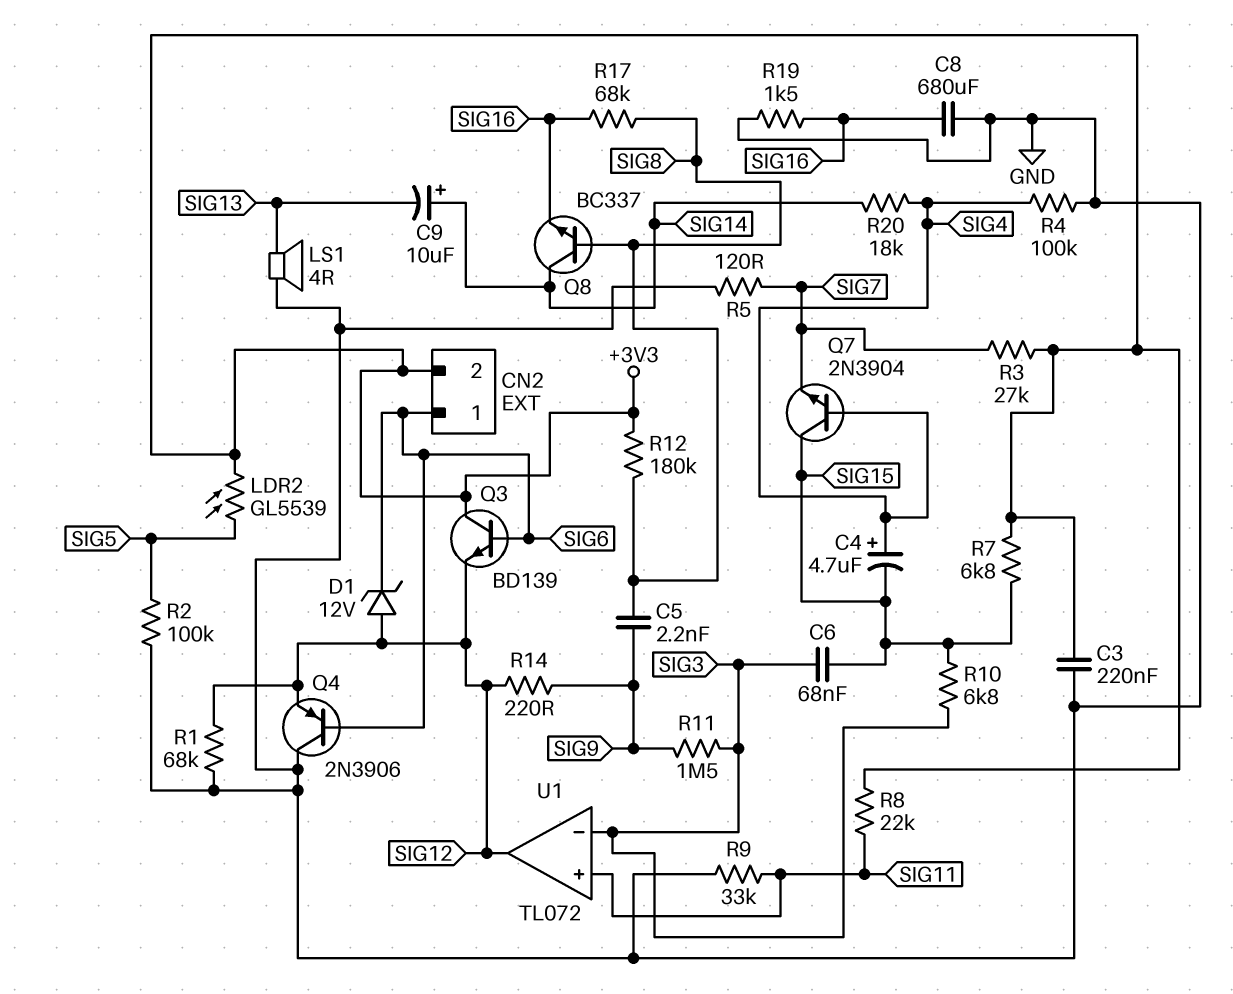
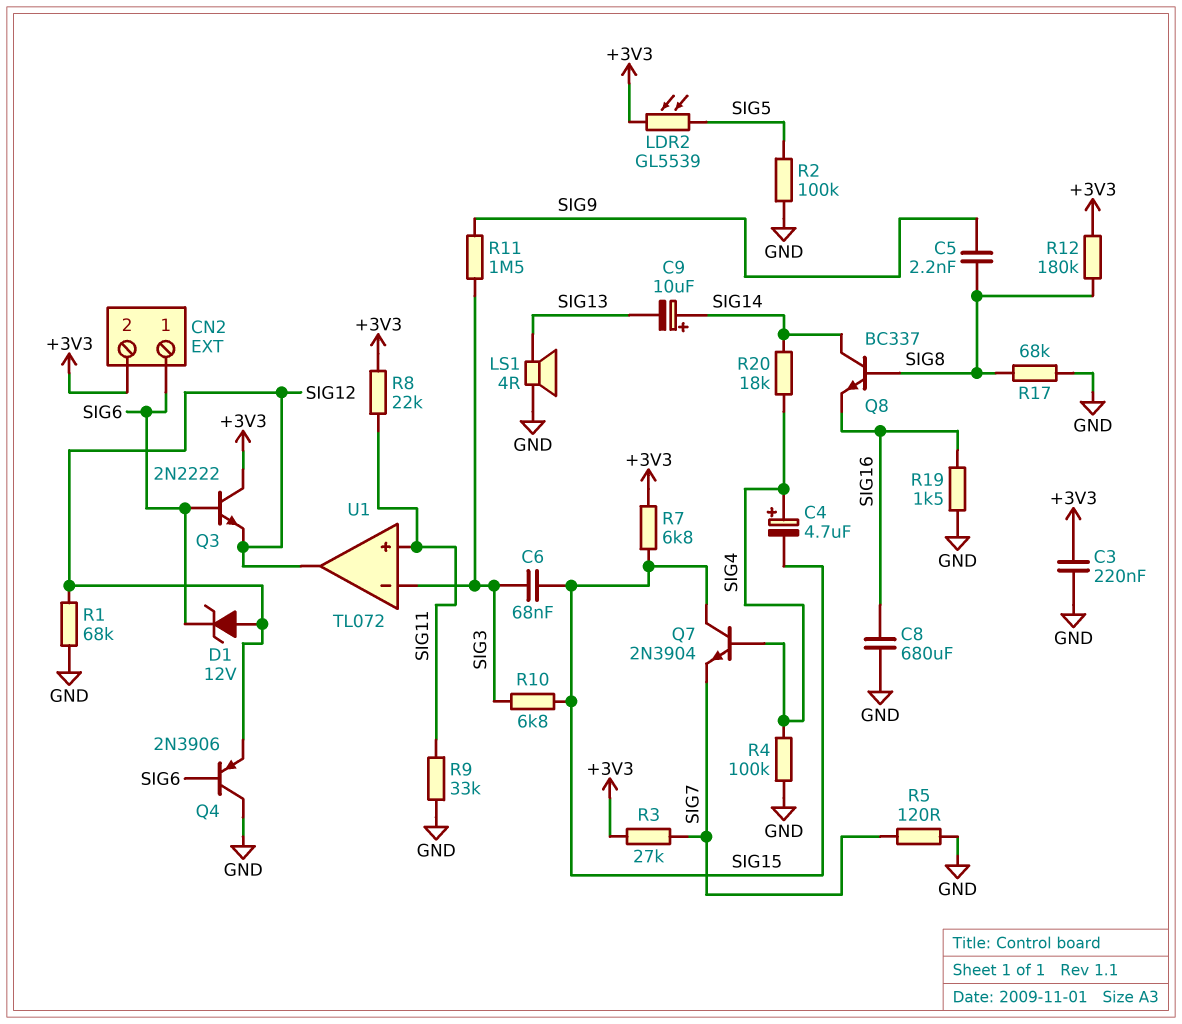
Q3: NPN BD139 (B SIG6, C +3V3, E SIG12) -> NPN 2N2222 (B SIG6, C +3V3, E SIG12)
R14: 220 (SIG9, SIG12) -> none
R17: 68k (SIG8, SIG16) -> 68k (GND, SIG8)

